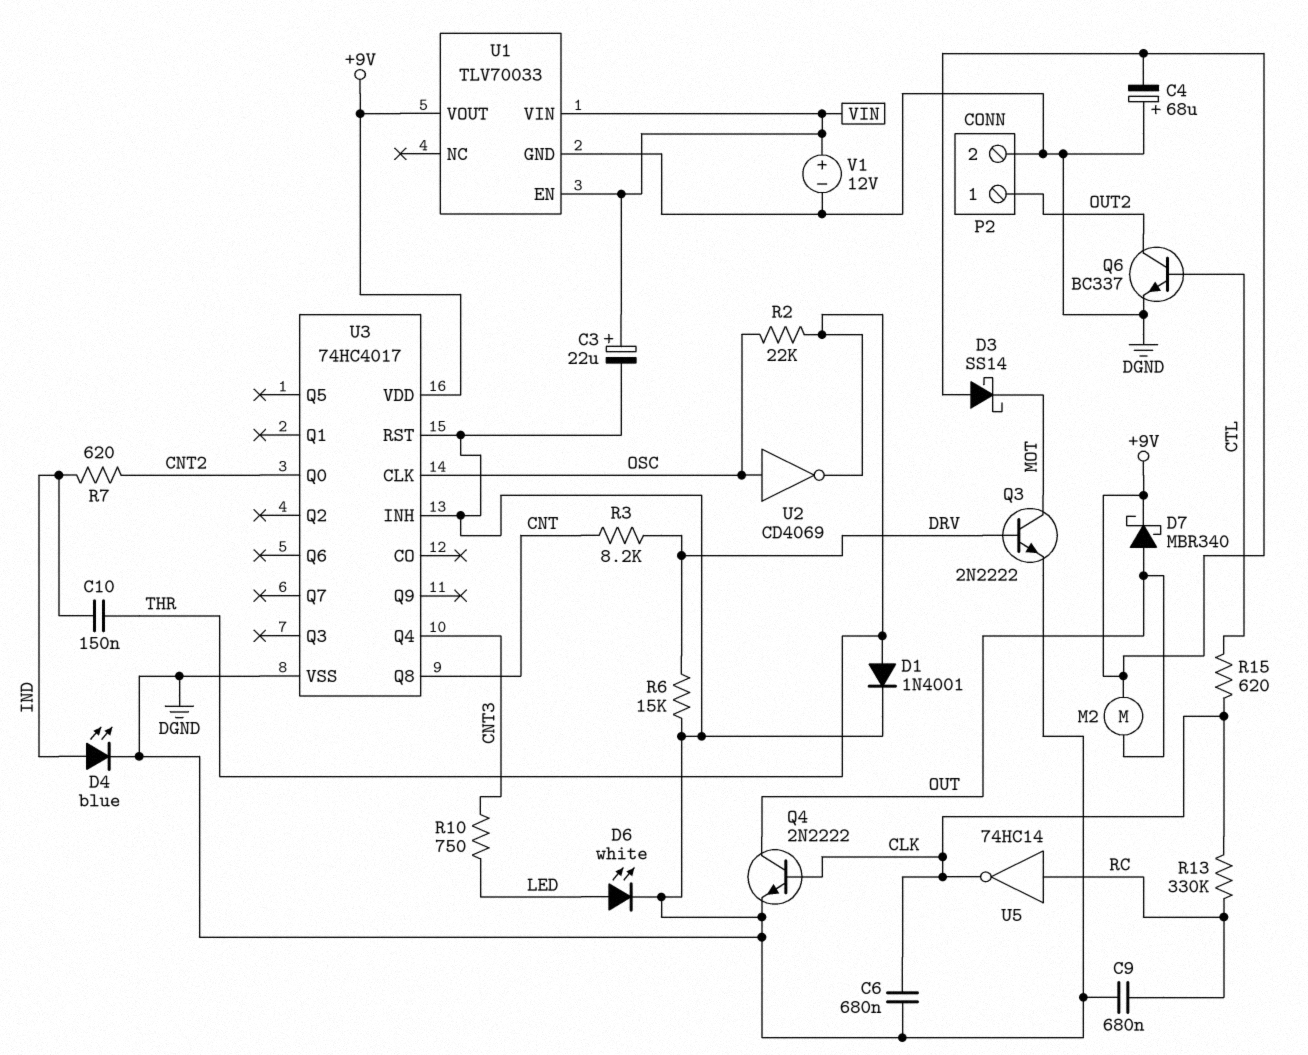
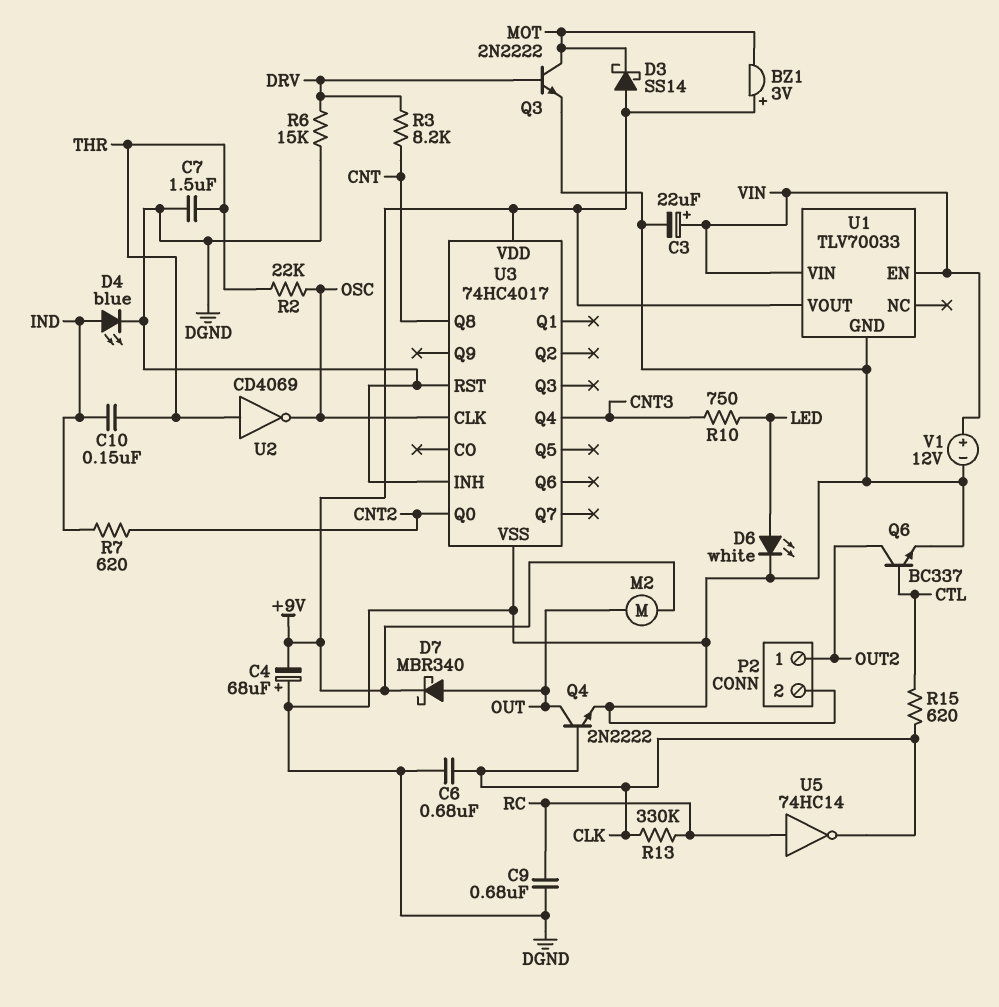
BZ1: none -> buzzer 3V (plus +9V, minus MOT)
C7: none -> 1.5uF (DGND, THR)
D1: diode 1N4001 (A THR, K DGND) -> none
U2: NOT CD4069 (in OSC, out THR) -> NOT CD4069 (in THR, out OSC)

